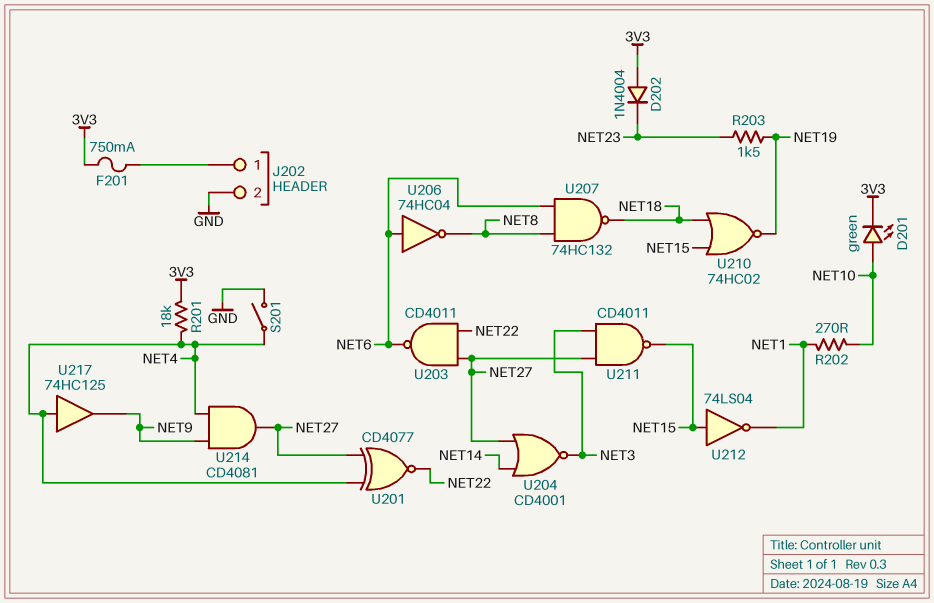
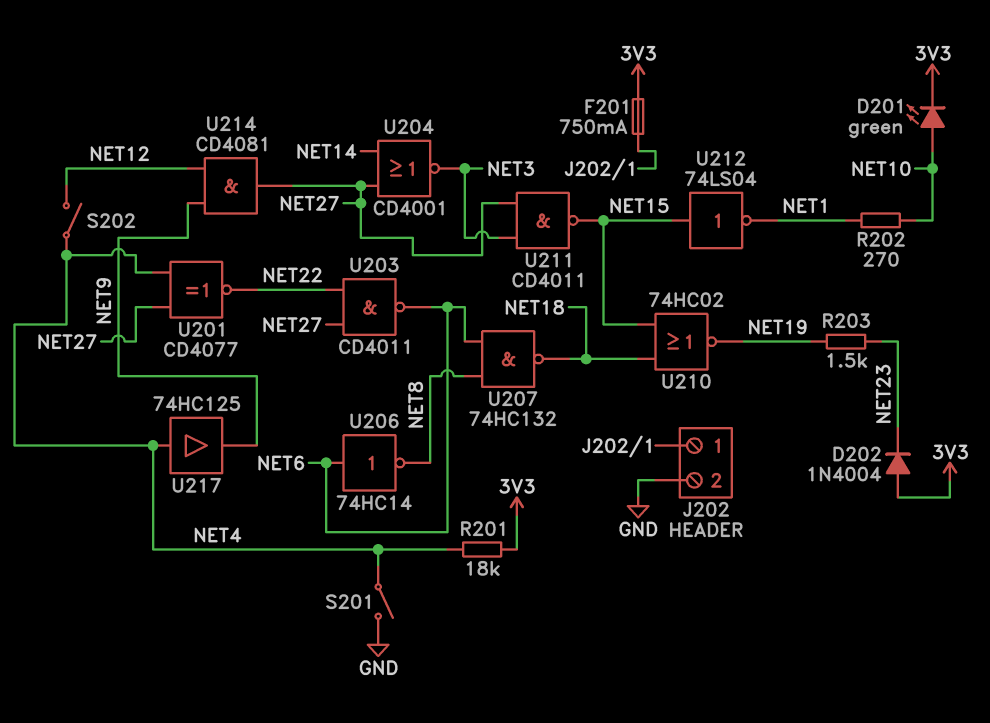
S202: none -> switch (NET4, NET12)
U206: NOT 74HC04 (in NET6, out NET8) -> NOT 74HC14 (in NET6, out NET8)
U214: AND CD4081 (in NET4, in NET9, out NET27) -> AND CD4081 (in NET9, in NET12, out NET27)

